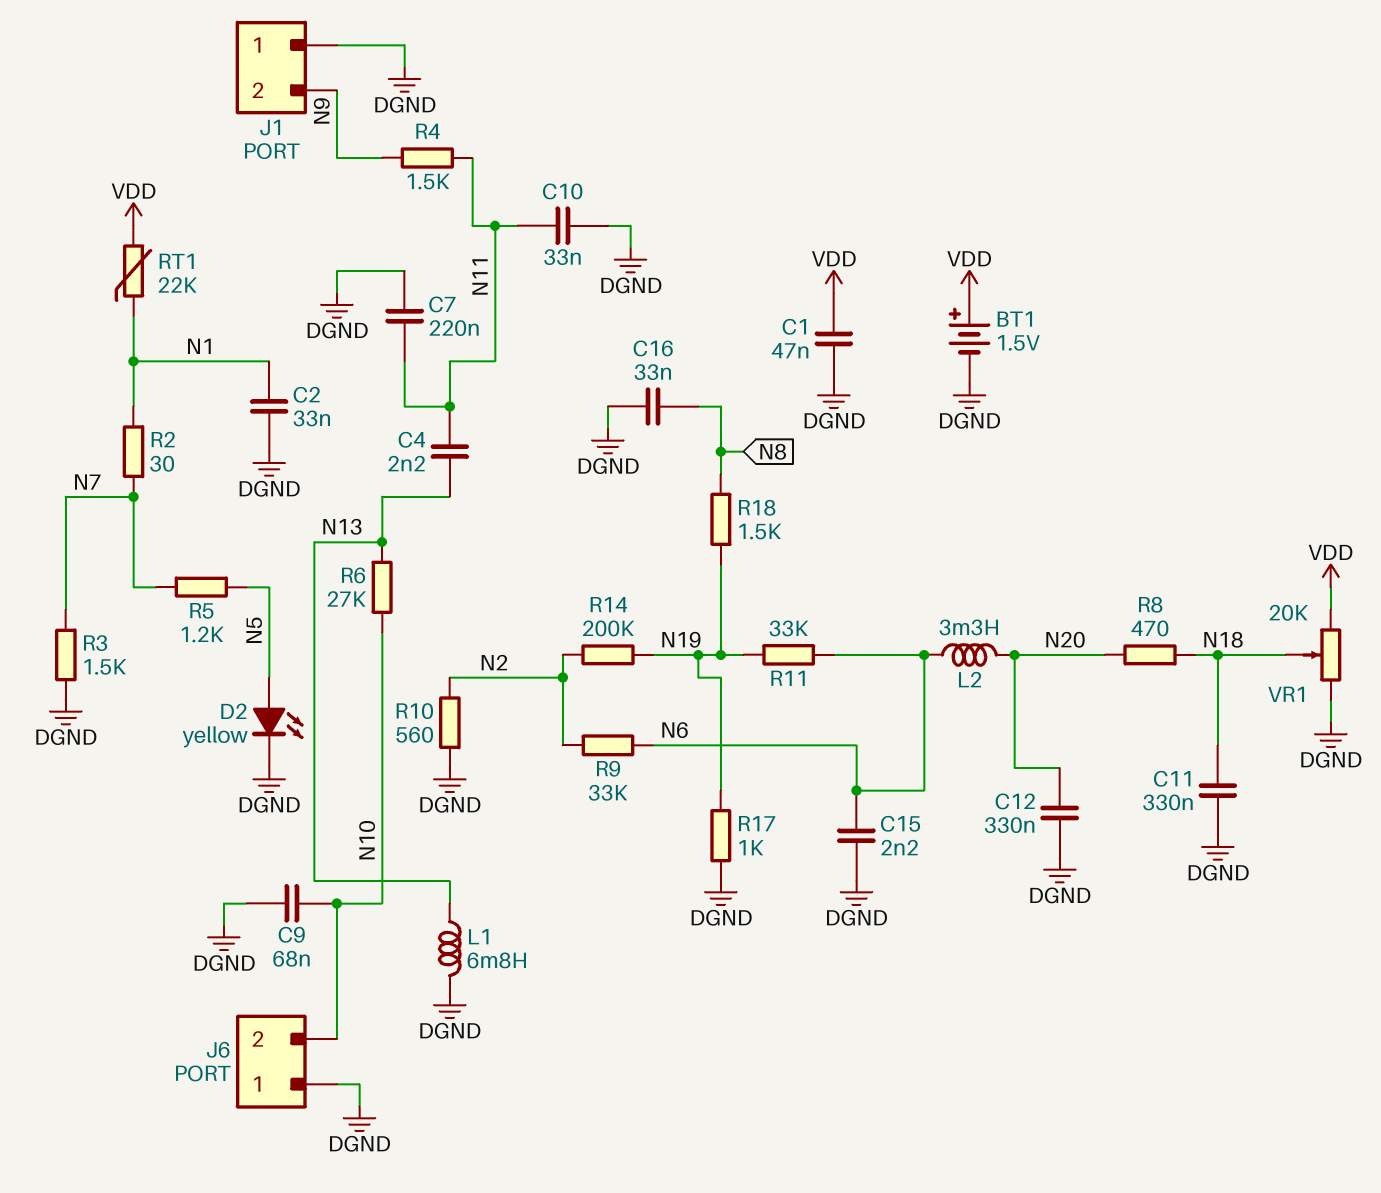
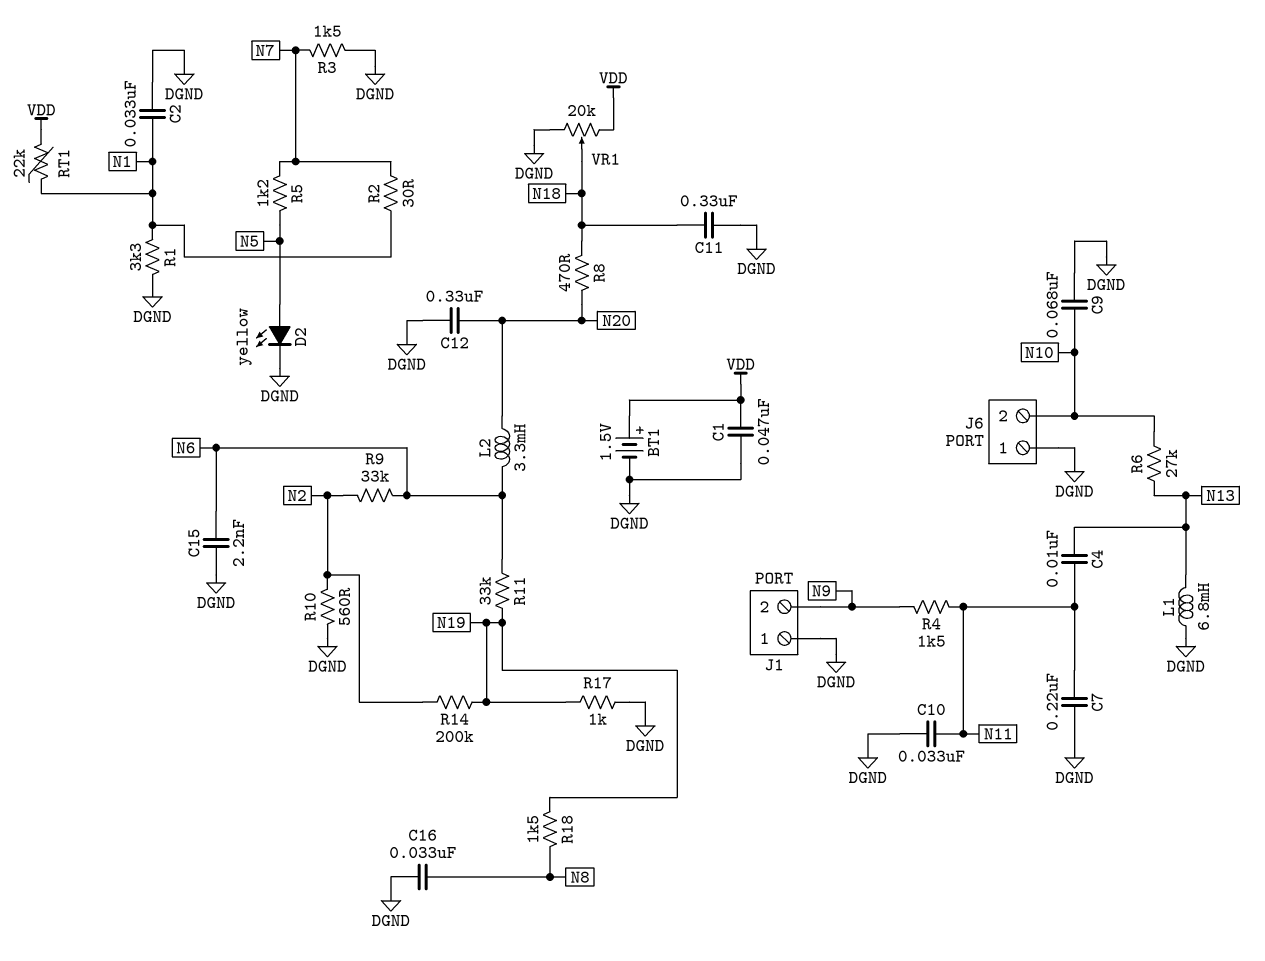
C4: 2.2nF (N11, N13) -> 10nF (N11, N13)
R1: none -> 3.3k (DGND, N1)

